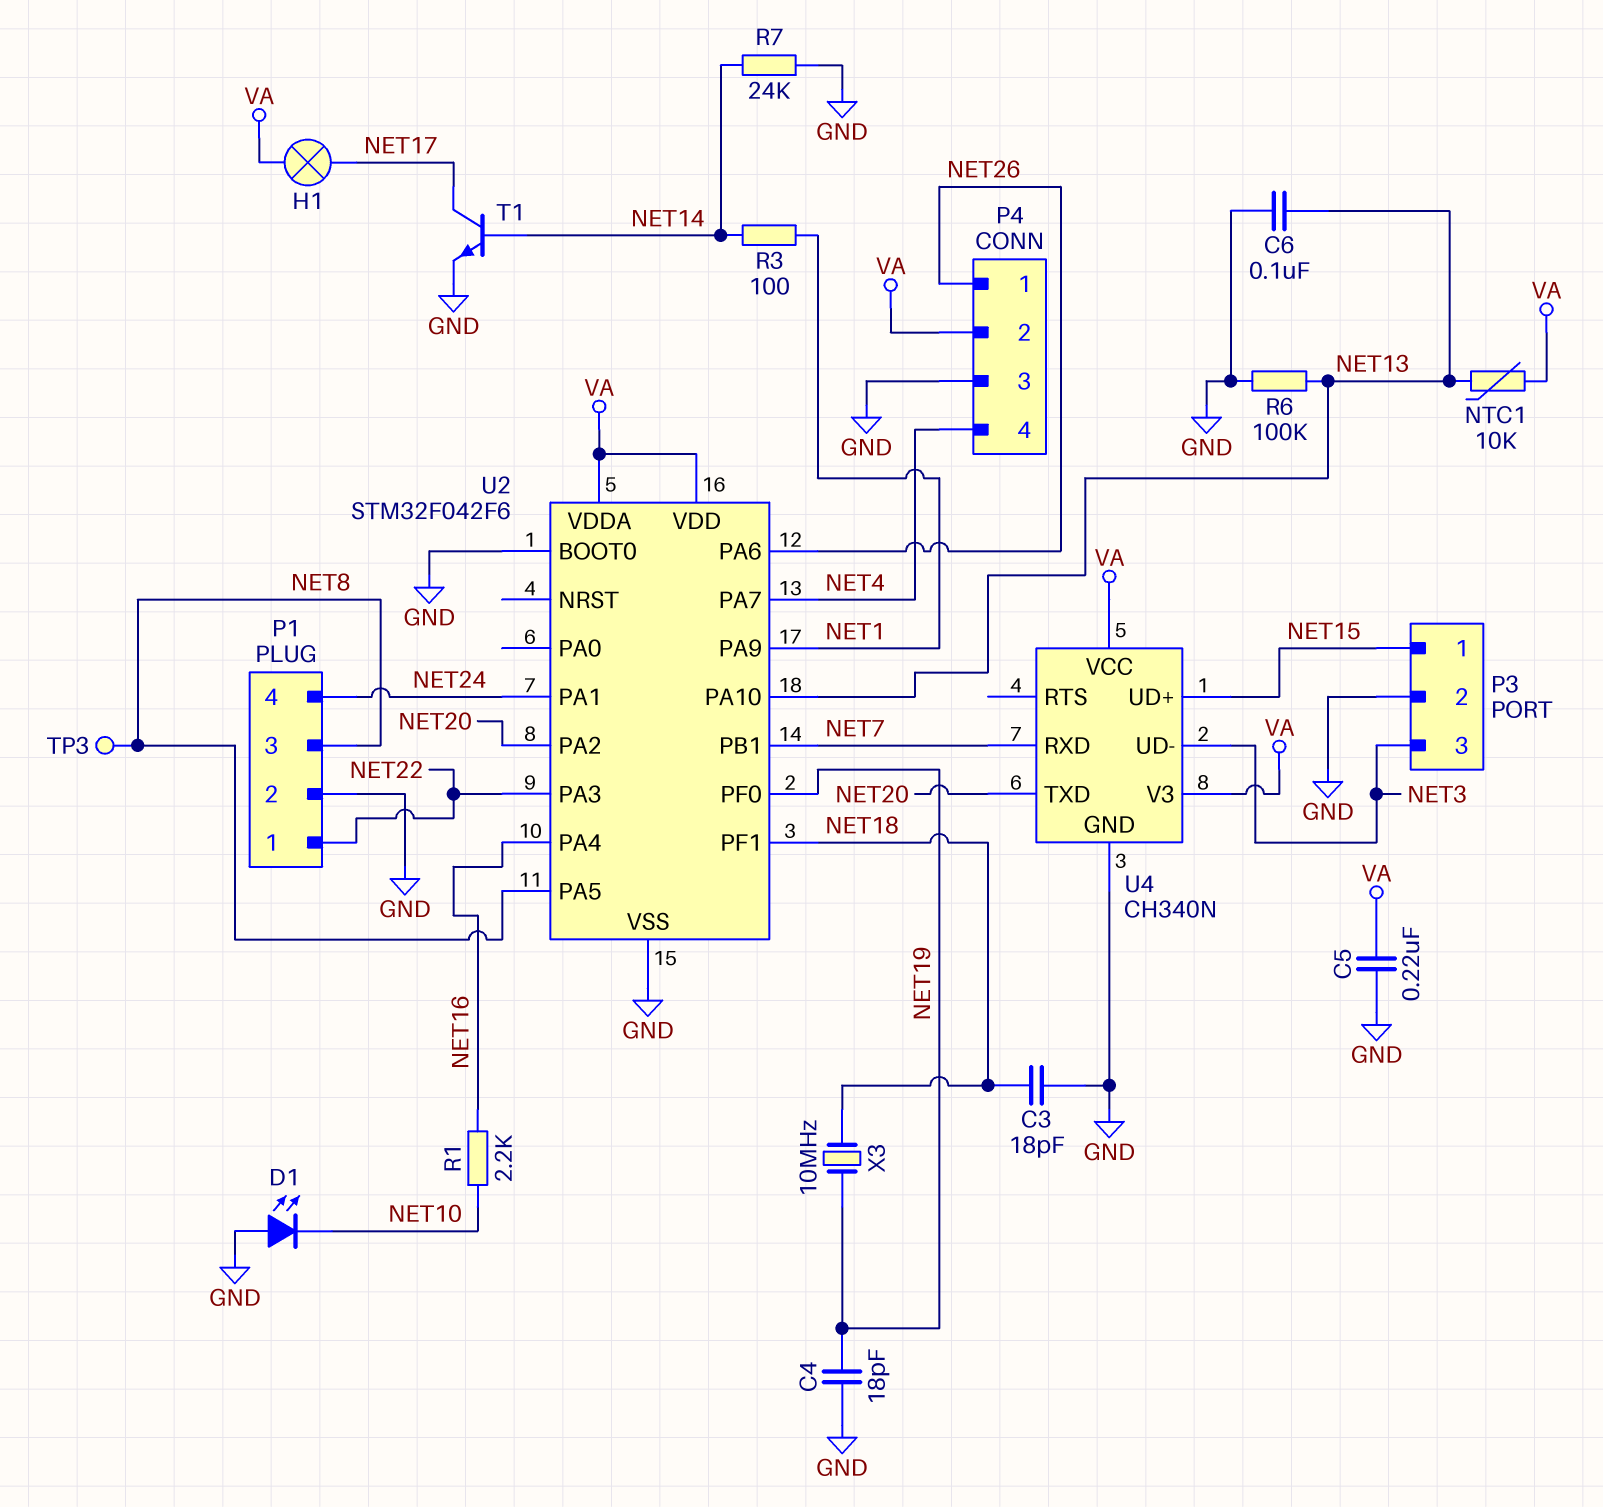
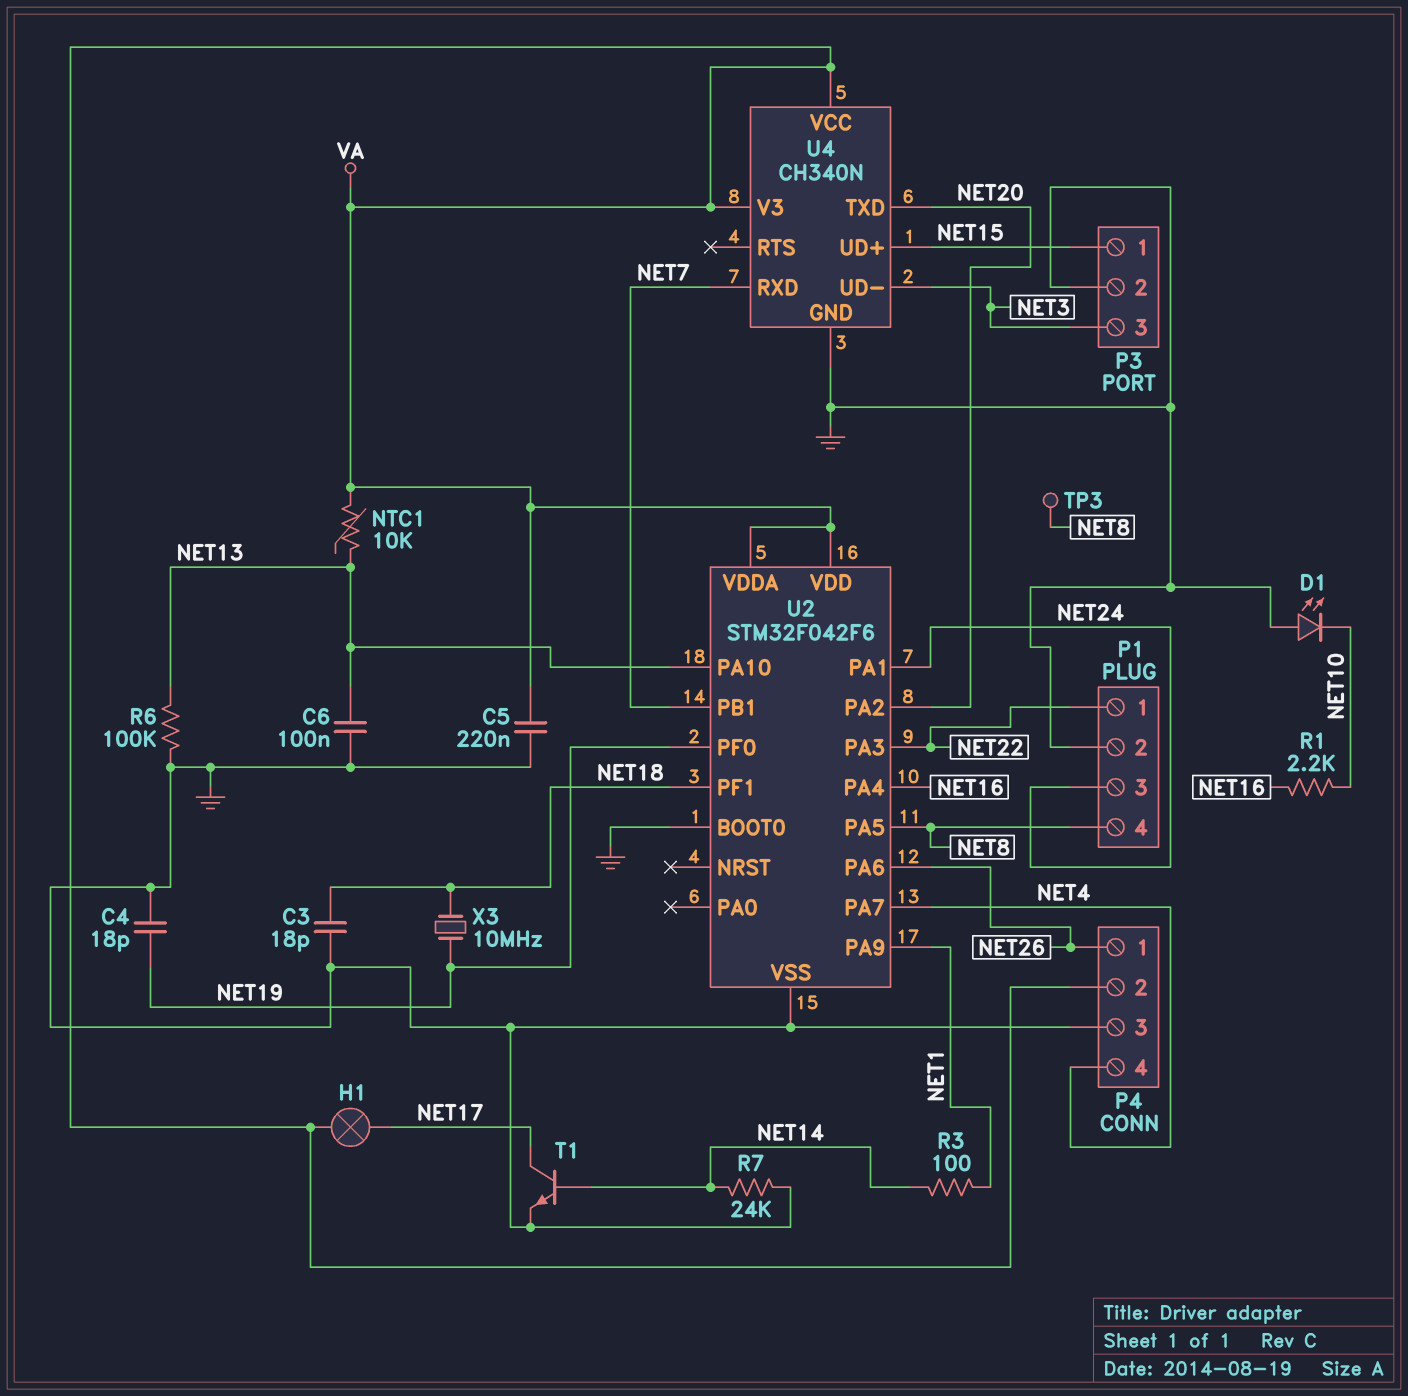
P1 pin 3: NET8 -> NET24
P1 pin 4: NET24 -> NET8

